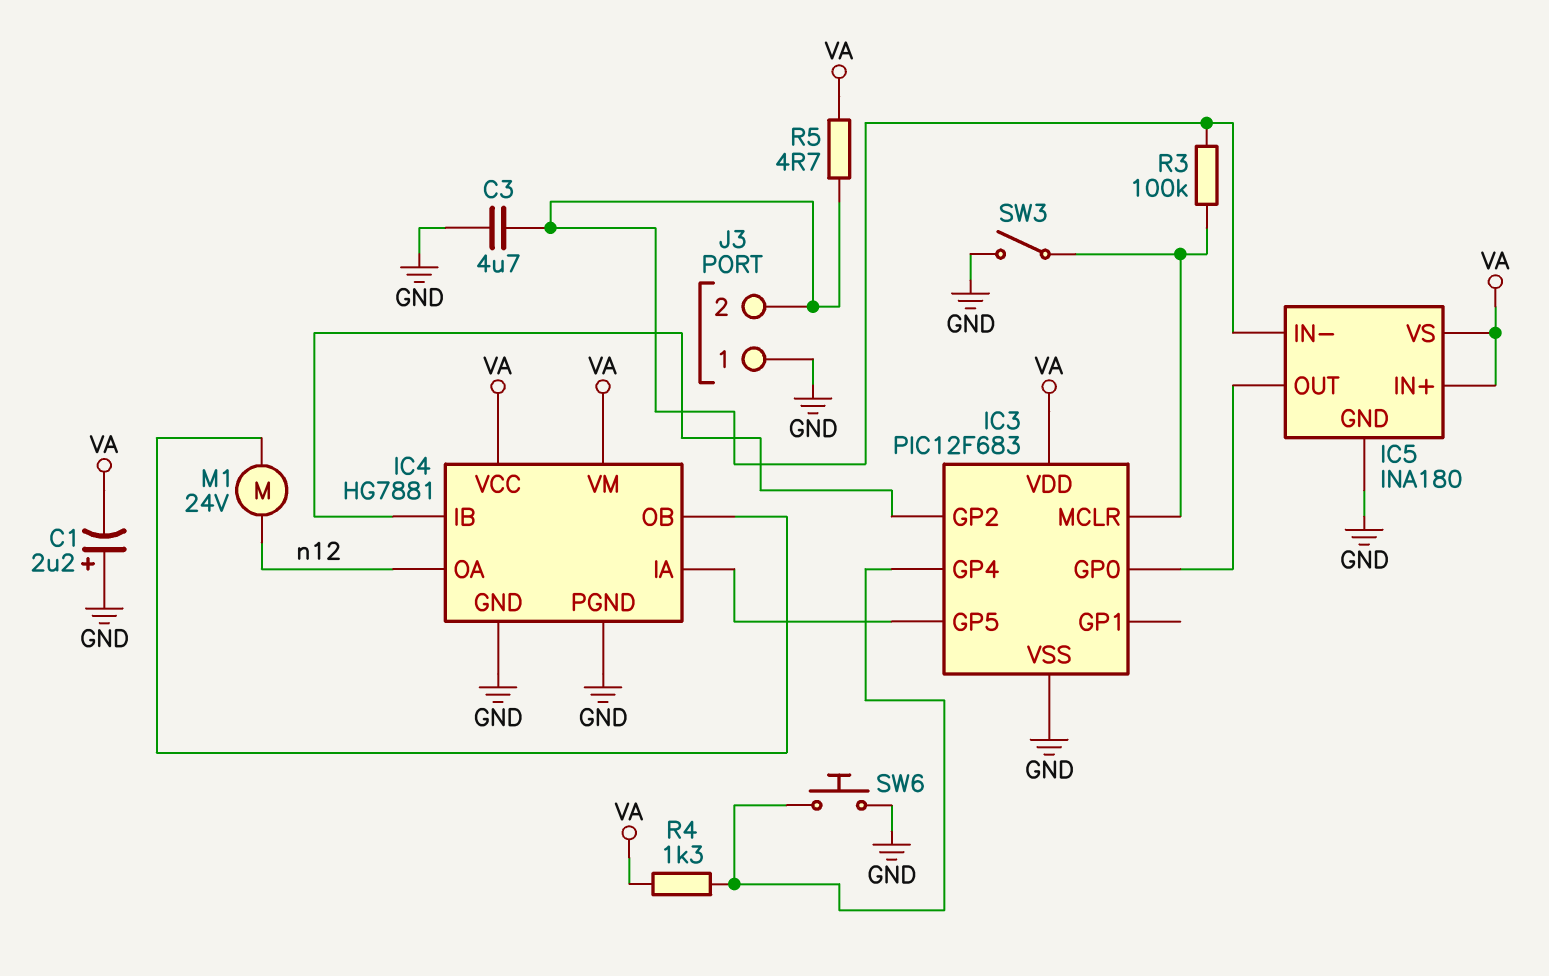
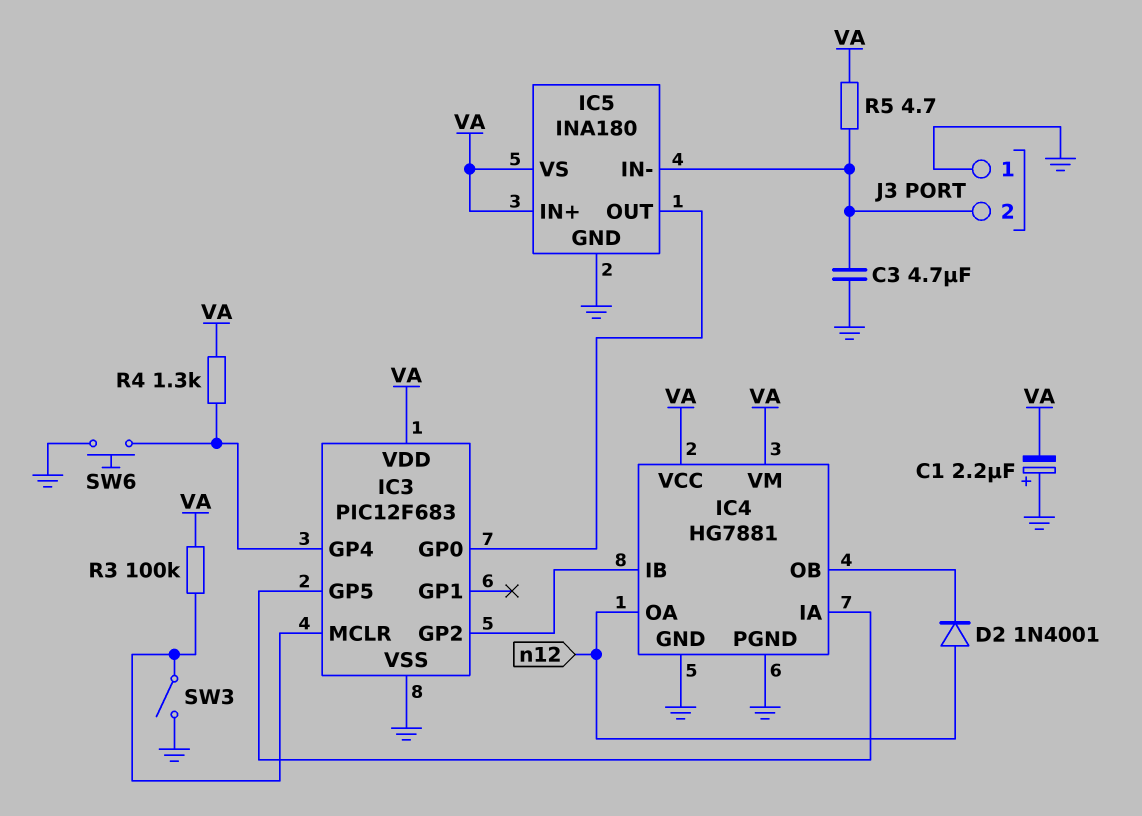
D2: none -> diode 1N4001 (A n12, K IC4/OB)
M1: motor 24V (IC4/OB, n12) -> none
R3: 100k (IC3/MCLR, IC5/IN-) -> 100k (IC3/MCLR, VA)

